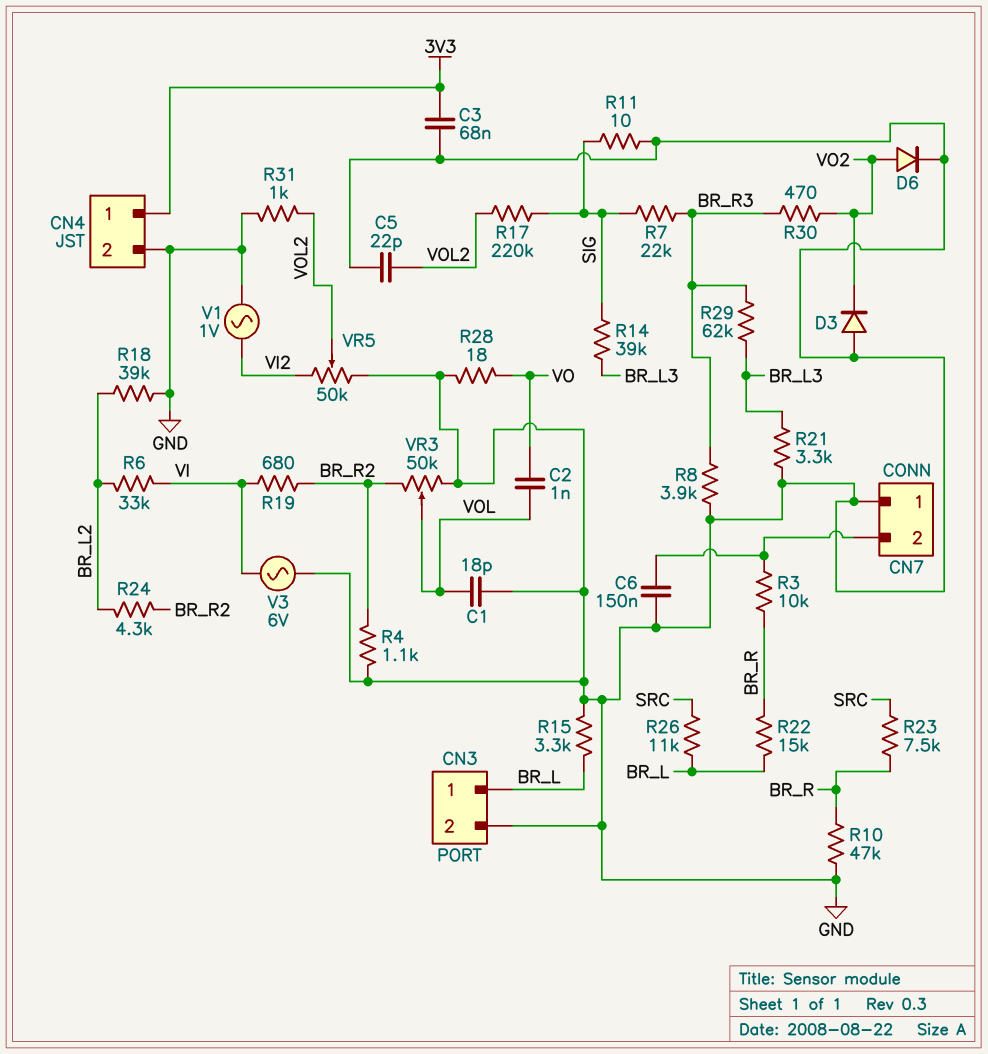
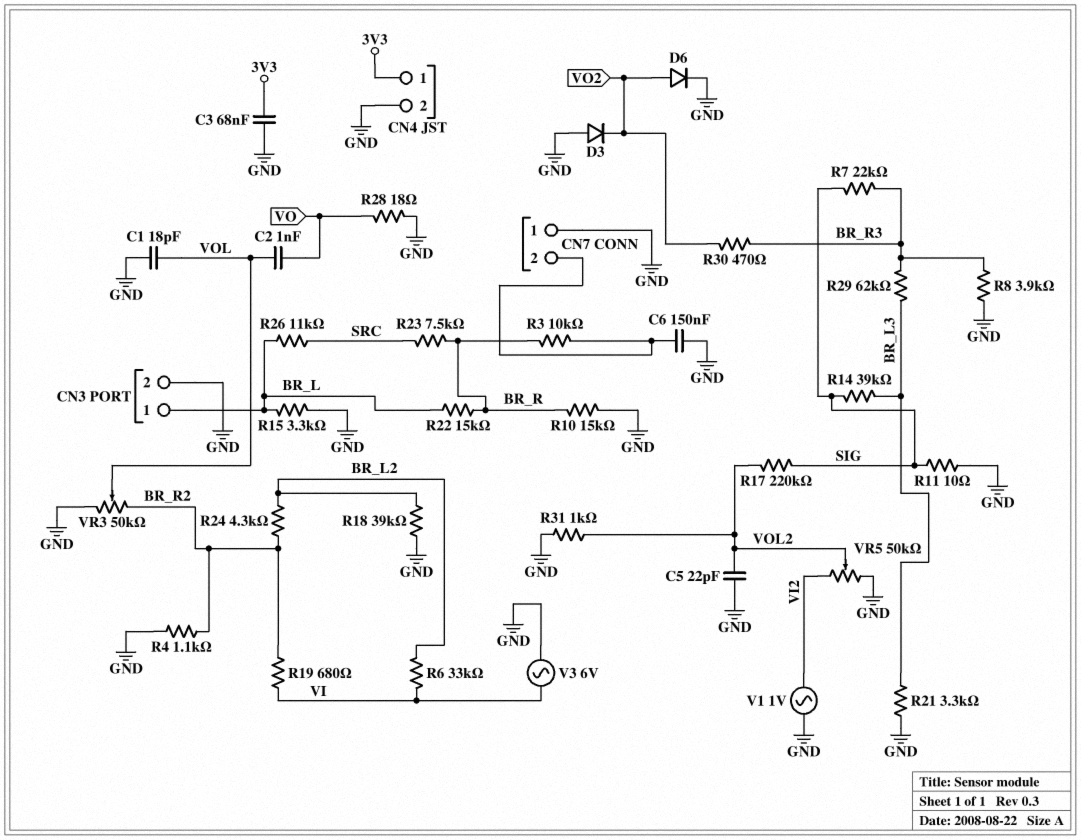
R10: 47k (BR_R, GND) -> 15k (BR_R, GND)

